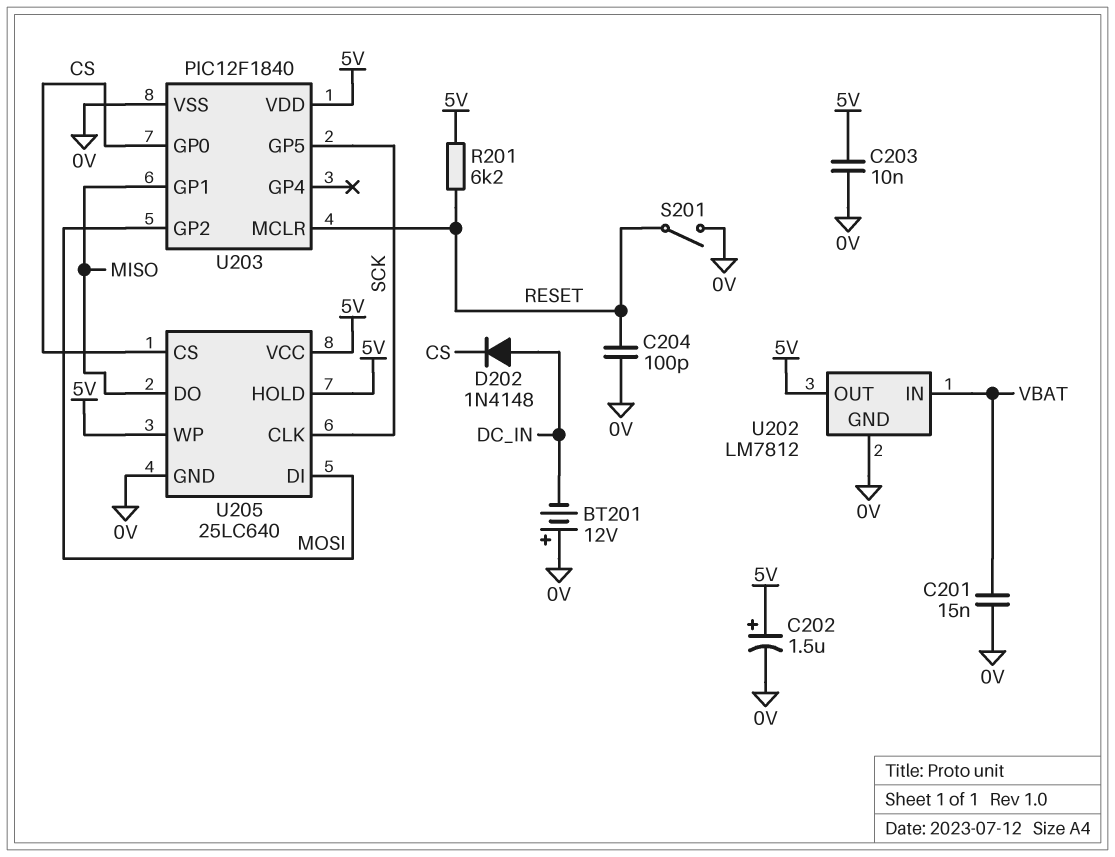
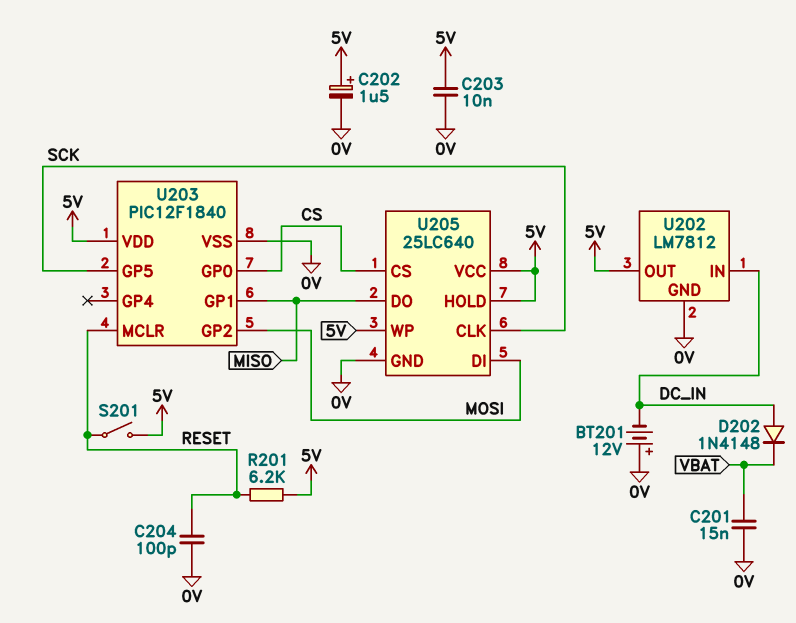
D202: diode 1N4148 (A DC_IN, K CS) -> diode 1N4148 (A DC_IN, K VBAT)
S201: switch (0V, RESET) -> switch (5V, RESET)
U202 pin IN: VBAT -> DC_IN

